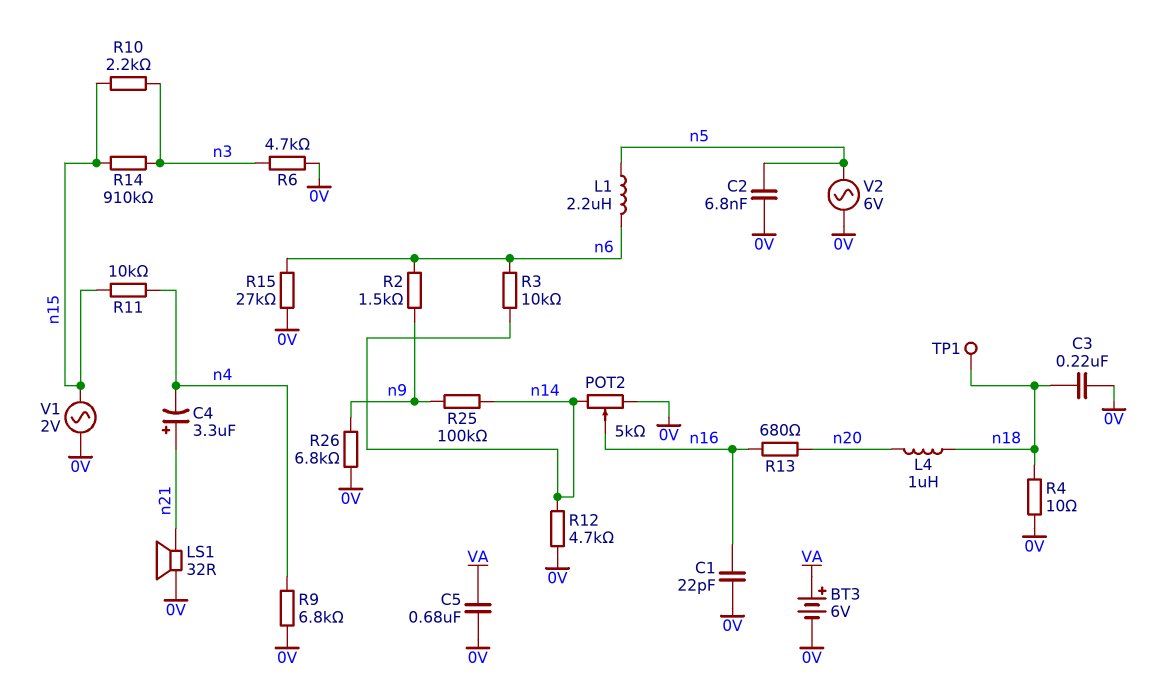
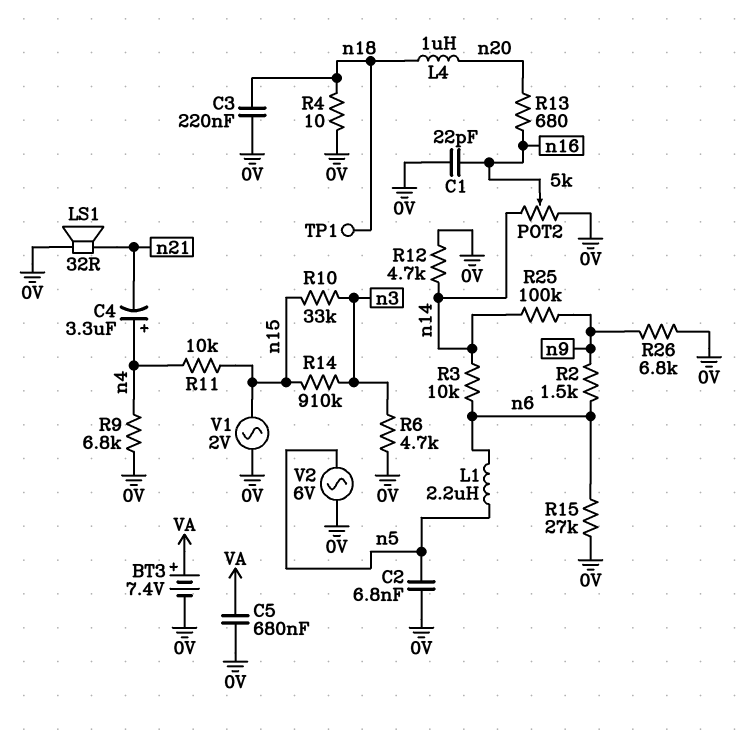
BT3: 6V (plus VA, minus 0V) -> 7.4V (plus VA, minus 0V)
C4: 3.3uF (plus n21, minus n4) -> 3.3uF (plus n4, minus n21)
R10: 2.2k (n3, n15) -> 33k (n3, n15)

